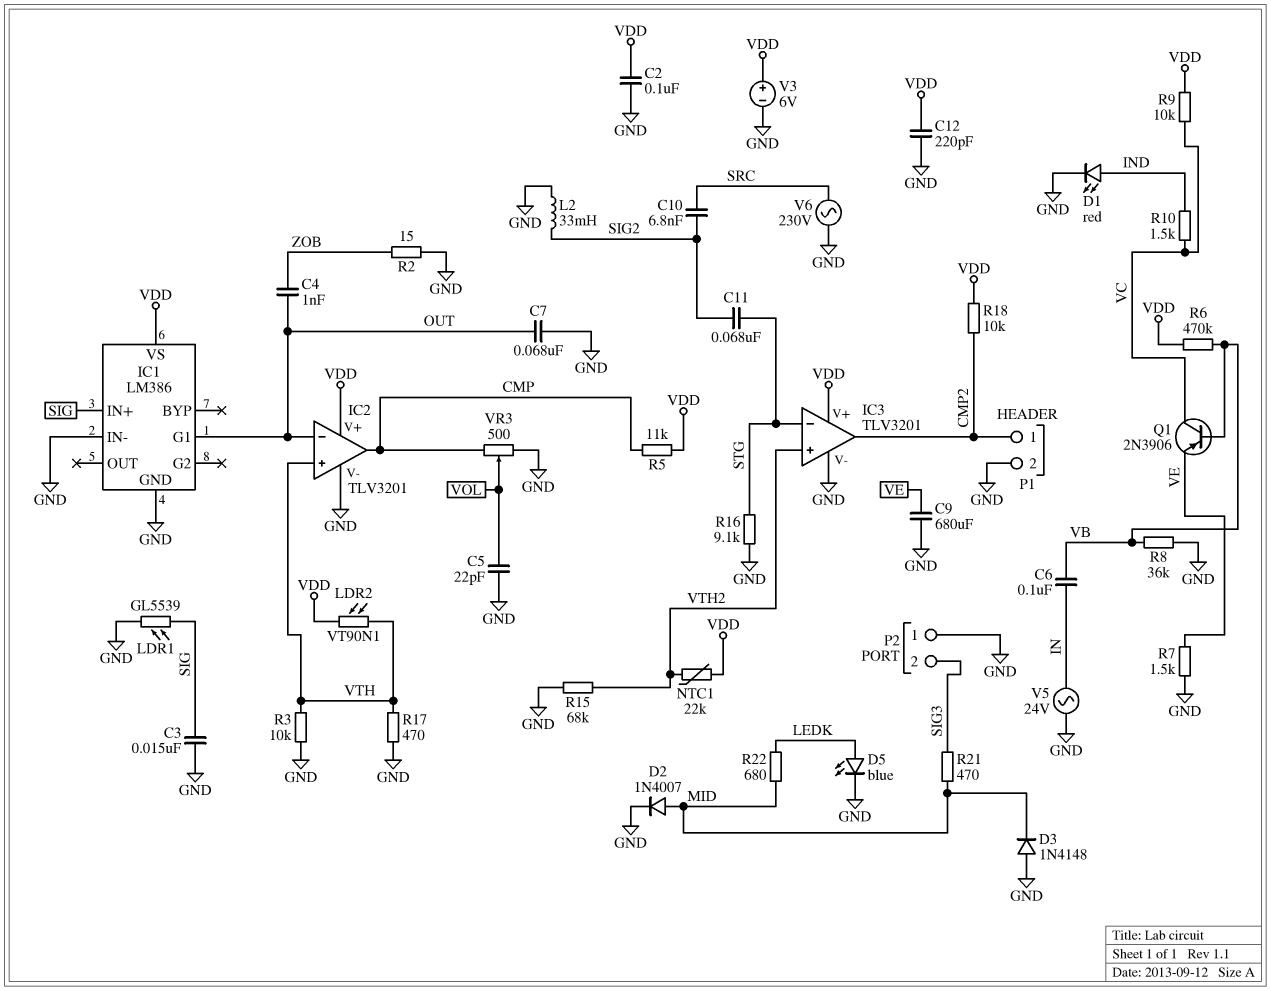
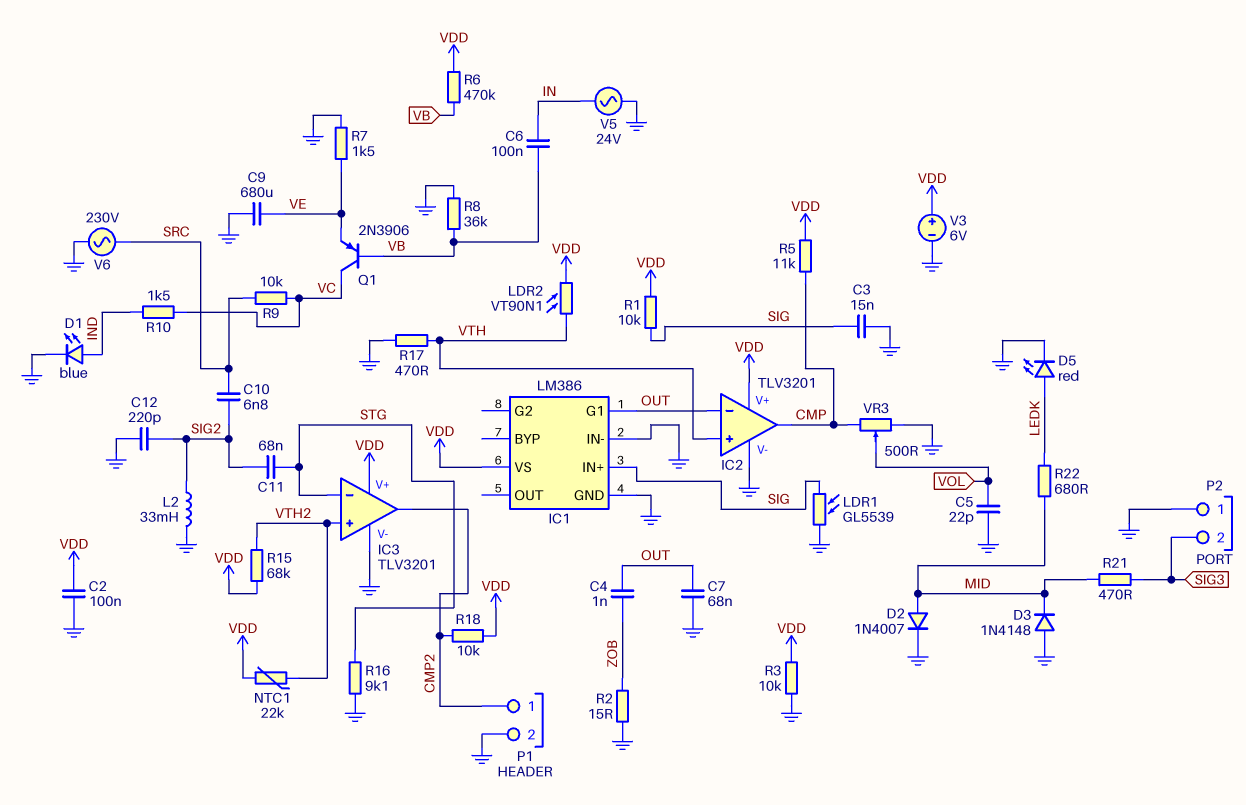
C12: 220pF (GND, VDD) -> 220pF (GND, SIG2)
D1: LED red (A IND, K GND) -> LED blue (A IND, K GND)
D5: LED blue (A LEDK, K GND) -> LED red (A LEDK, K GND)
R1: none -> 10k (SIG, VDD)
R3: 10k (GND, VTH) -> 10k (GND, VDD)
R9: 10k (VC, VDD) -> 10k (SRC, VC)
R15: 68k (GND, VTH2) -> 68k (VDD, VTH2)

